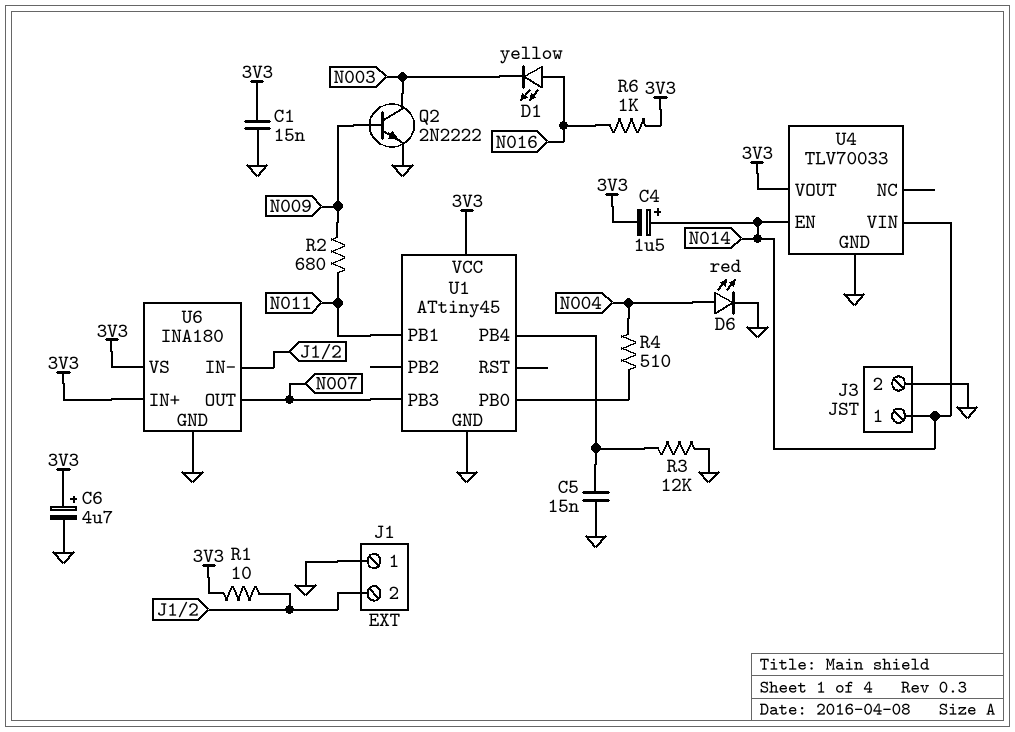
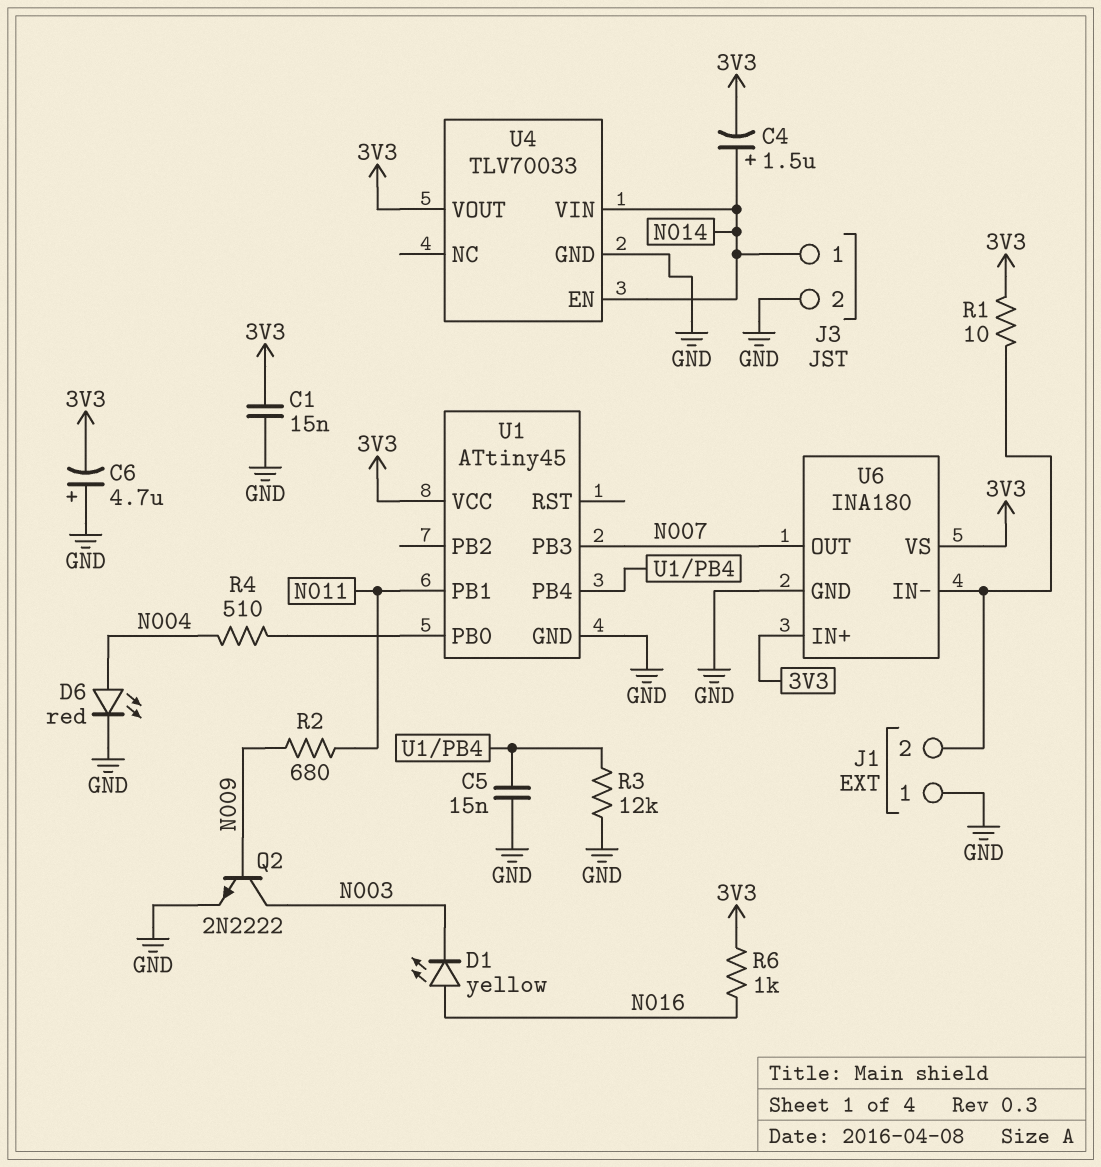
C6: 4.7uF (plus 3V3, minus GND) -> 4.7uF (plus GND, minus 3V3)

